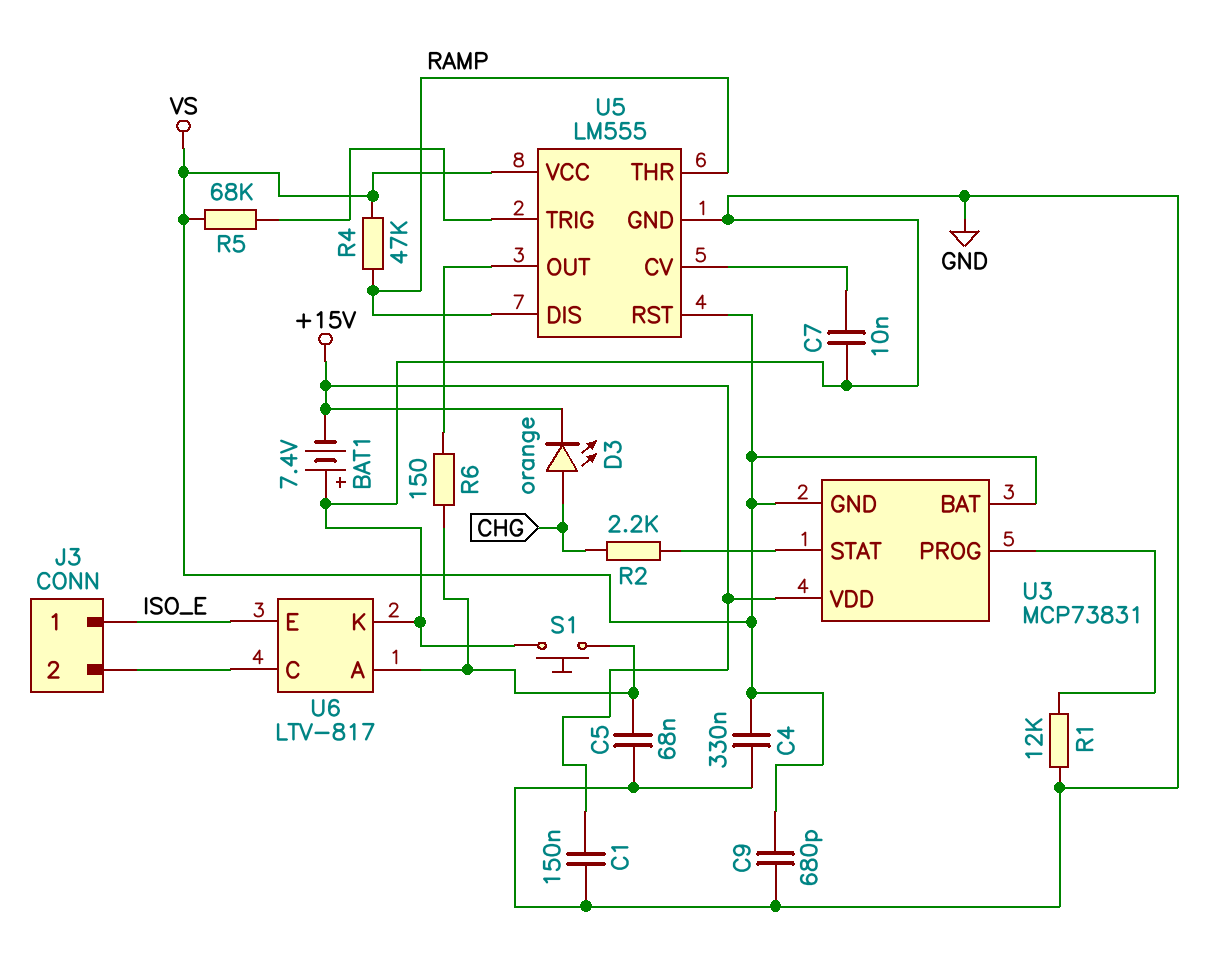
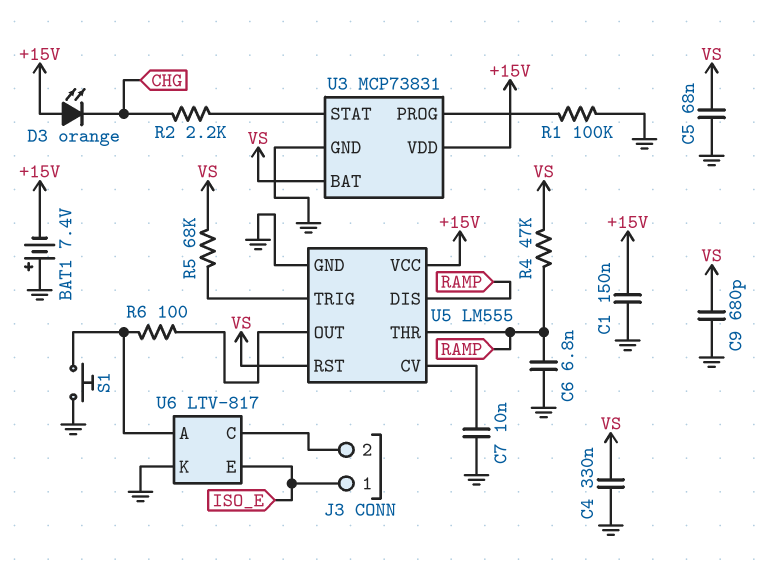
C5: 68nF (GND, U6/A) -> 68nF (GND, VS)
C6: none -> 6.8nF (GND, RAMP)
D3: LED orange (A CHG, K +15V) -> LED orange (A +15V, K CHG)
R1: 12k (GND, U3/PROG) -> 100k (GND, U3/PROG)
R6: 150 (U5/OUT, U6/A) -> 100 (U5/OUT, U6/A)
U3 pin GND: VS -> GND
U5 pin VCC: VS -> +15V

